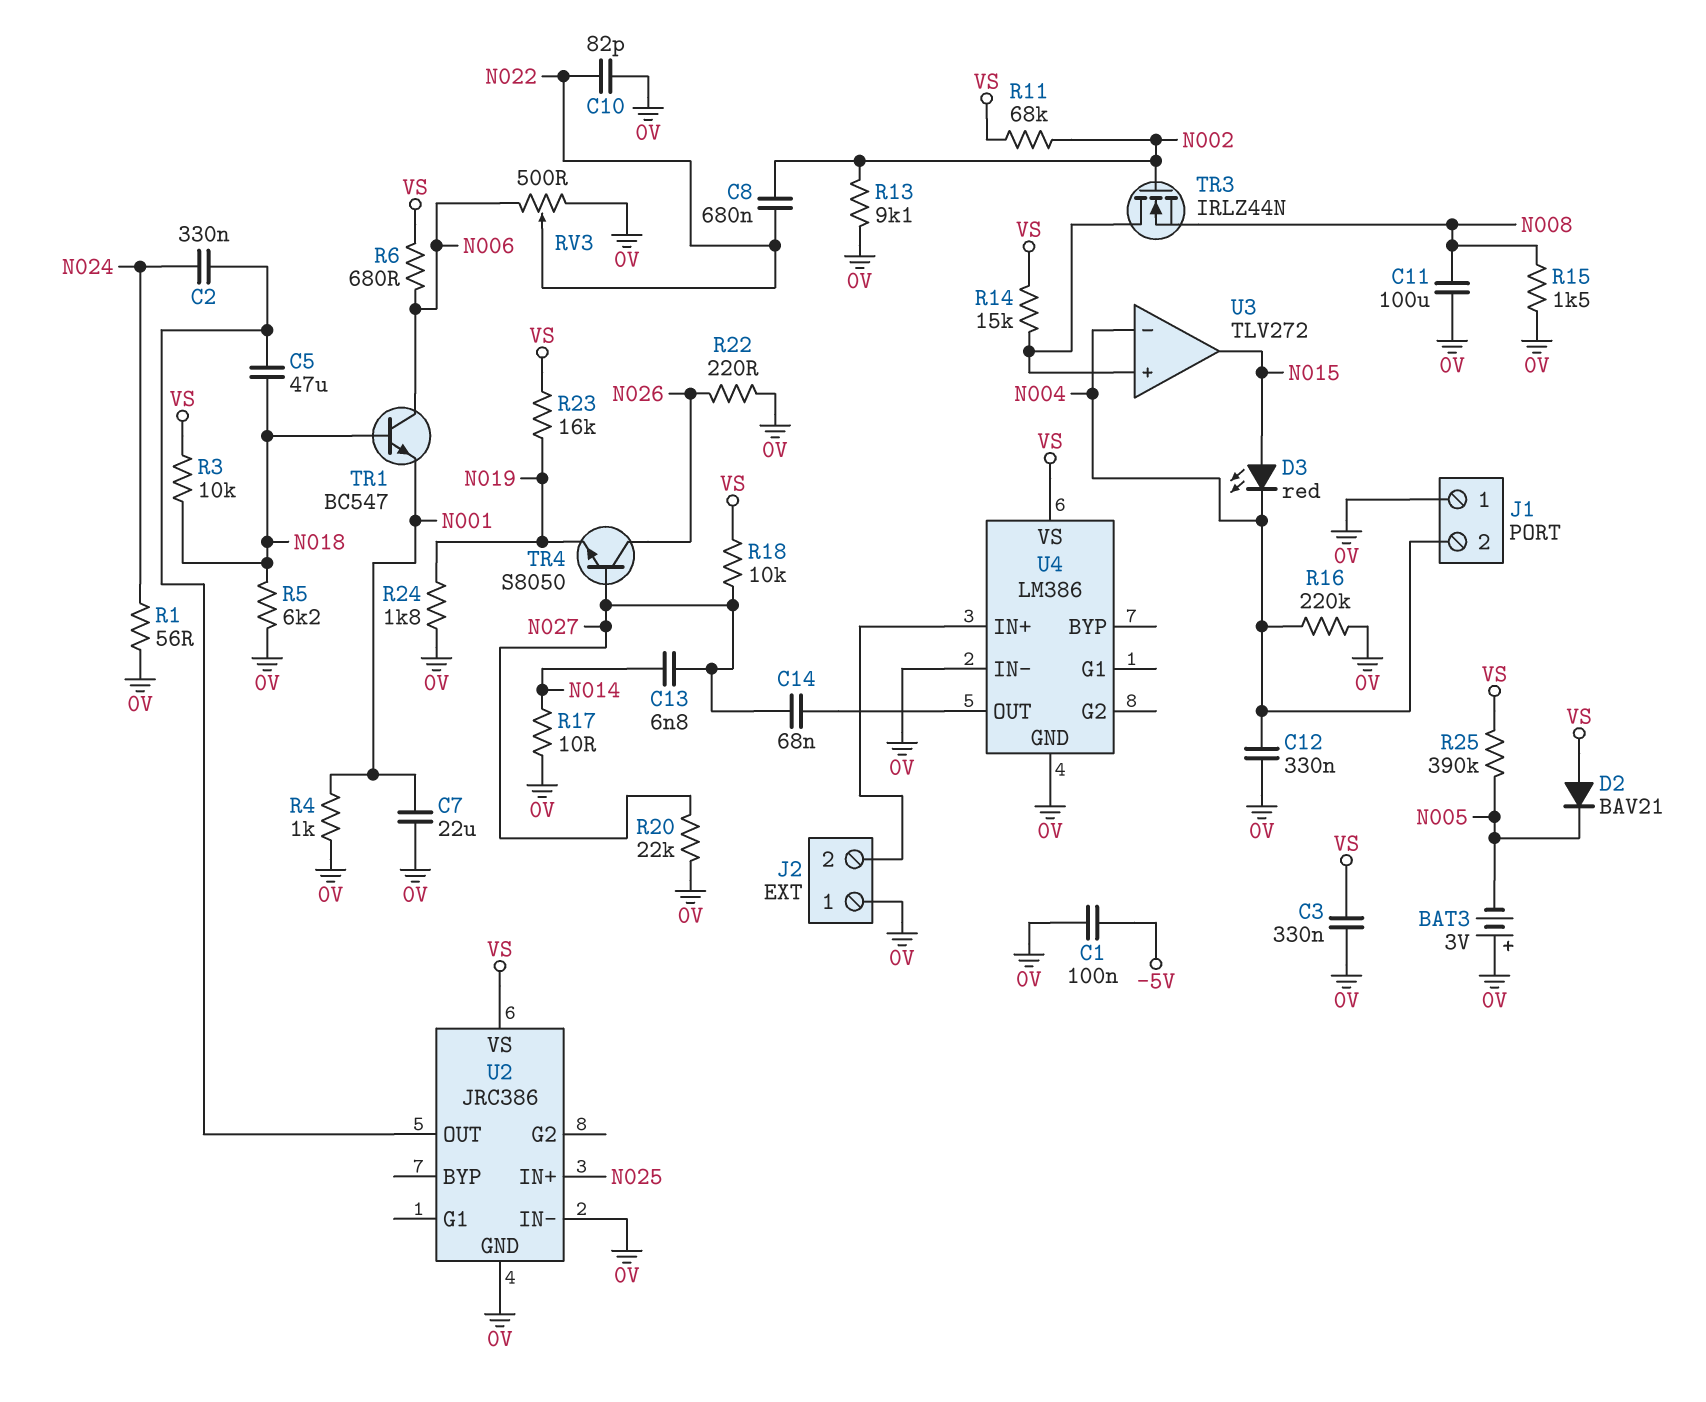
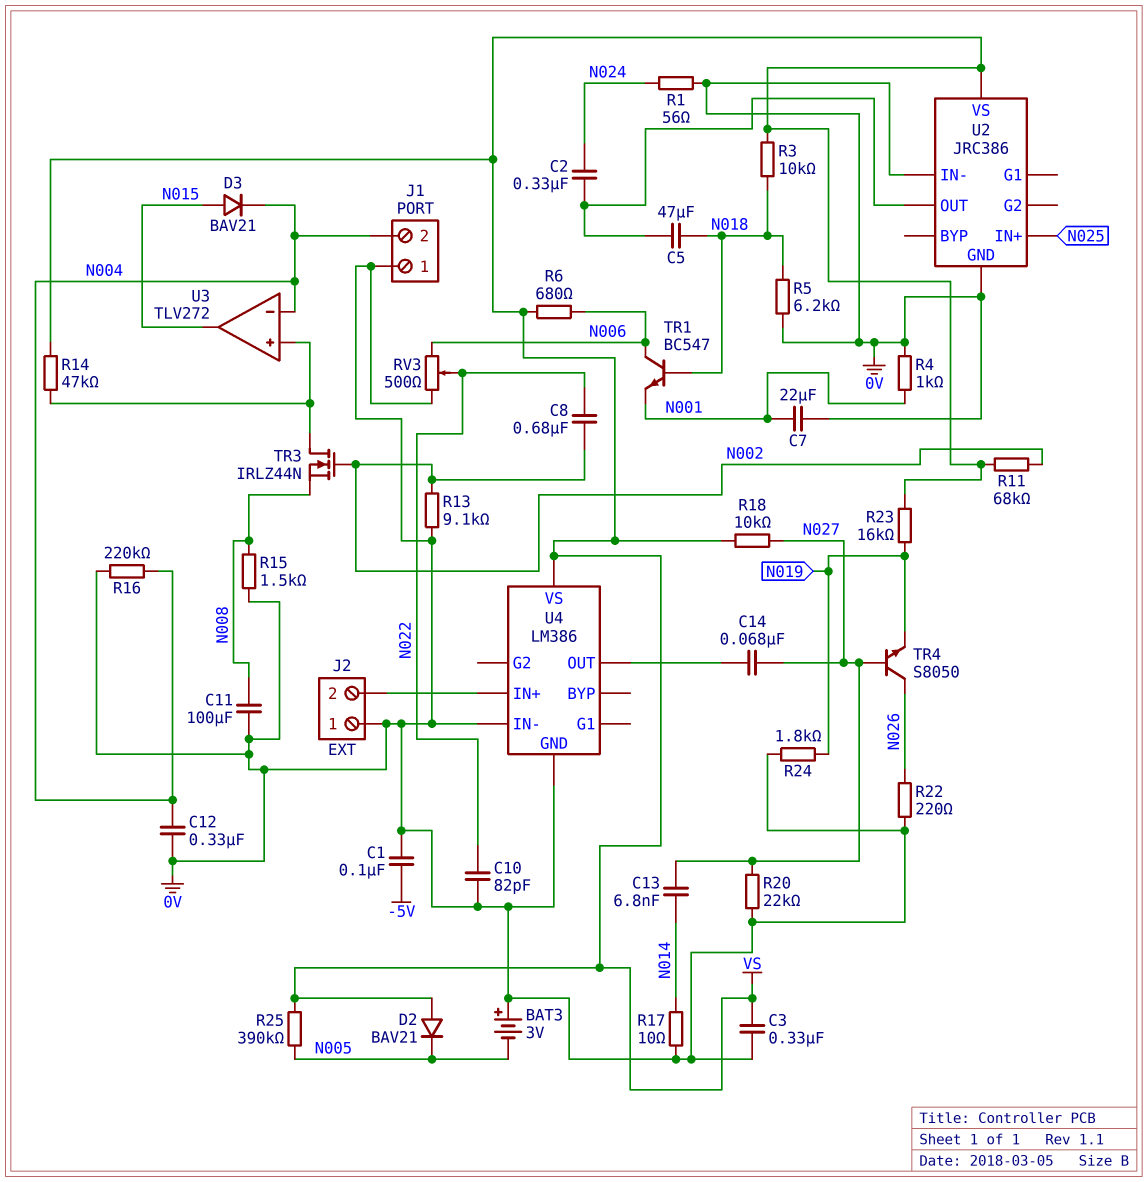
D3: LED red (A N015, K N004) -> diode BAV21 (A N015, K N004)
R14: 15k (U3/in+, VS) -> 47k (U3/in+, VS)

